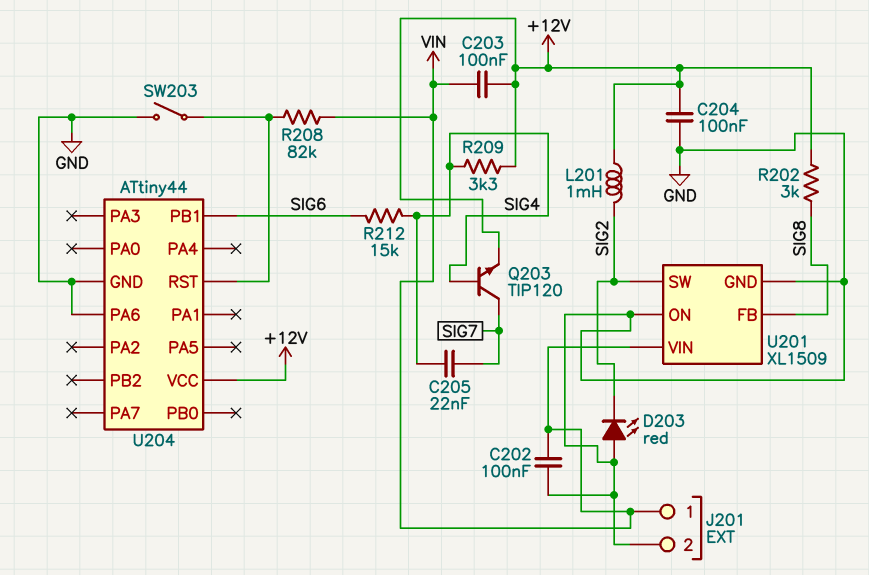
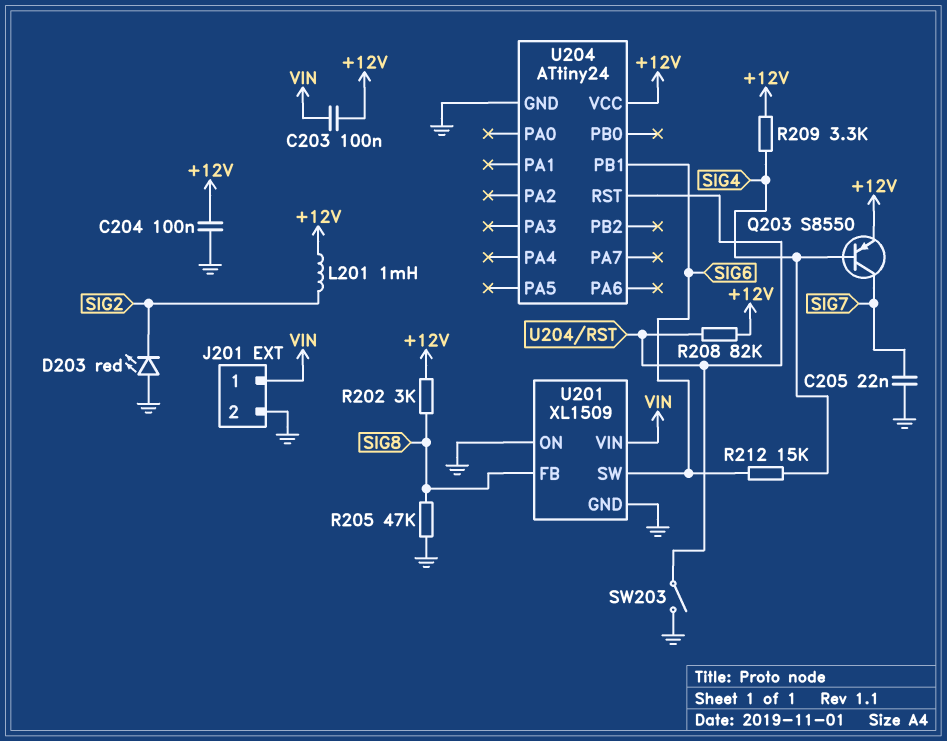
C202: 100nF (GND, VIN) -> none
C205: 22nF (SIG4, SIG7) -> 22nF (GND, SIG7)
Q203: NPN TIP120 (B SIG4, C SIG7, E +12V) -> PNP S8550 (B SIG4, C SIG7, E +12V)
R205: none -> 47k (GND, SIG8)
R208: 82k (U204/RST, VIN) -> 82k (+12V, U204/RST)
U201 pin SW: SIG2 -> SIG6
U204: ATtiny44 -> ATtiny24
U204 pin PA6: GND -> none

